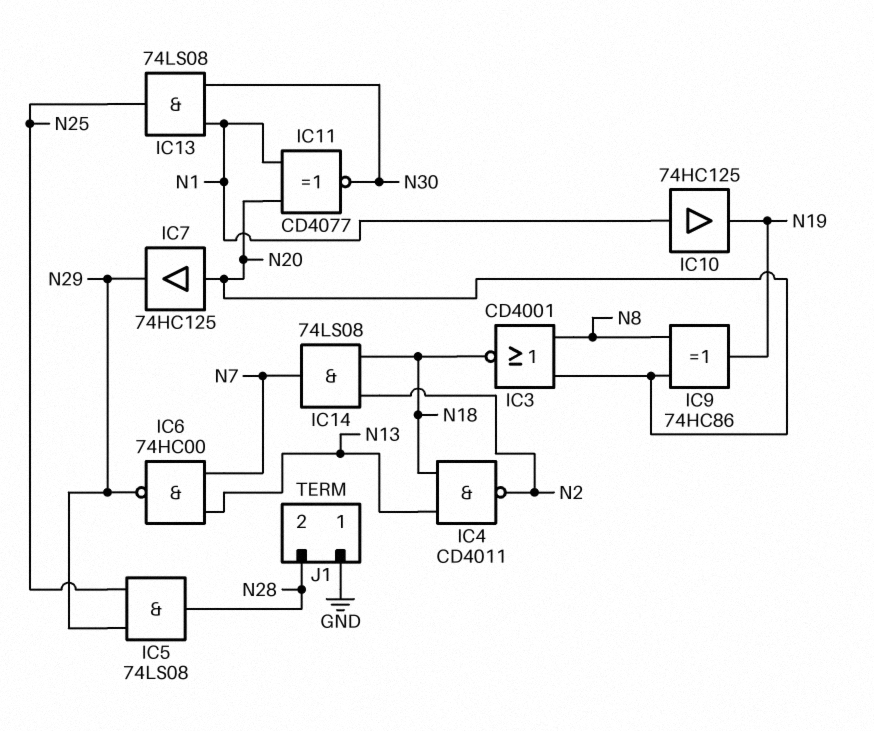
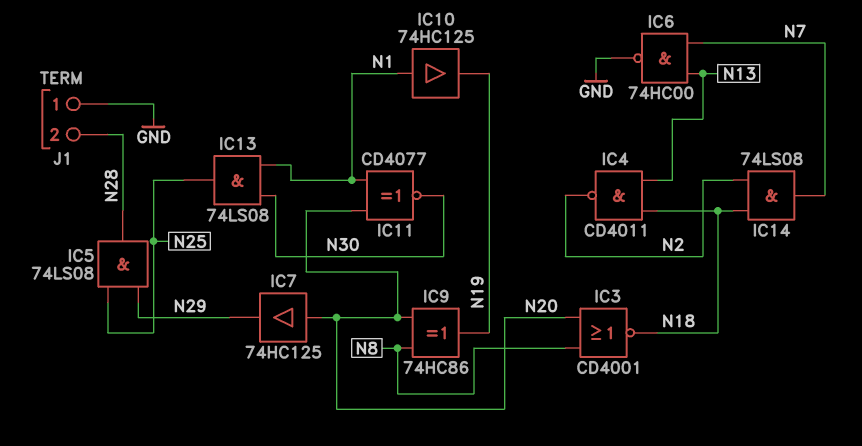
IC6: NAND 74HC00 (in N7, in N13, out N29) -> NAND 74HC00 (in N7, in N13, out GND)

